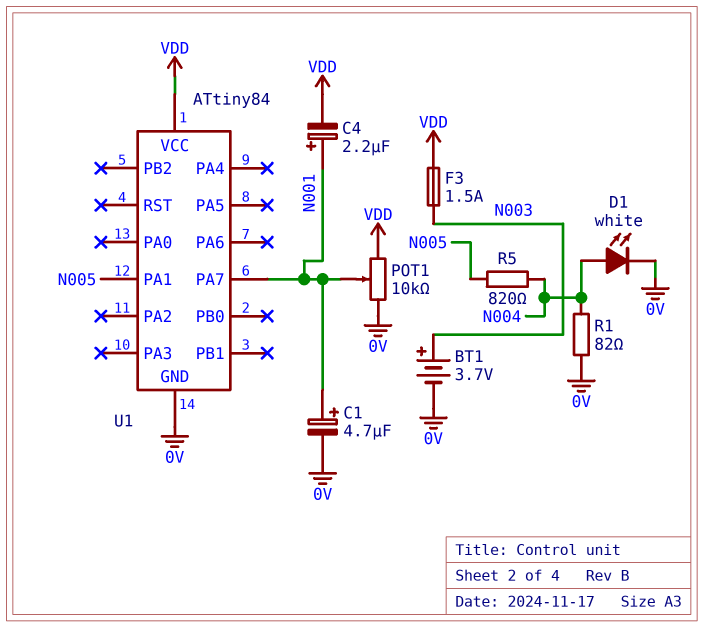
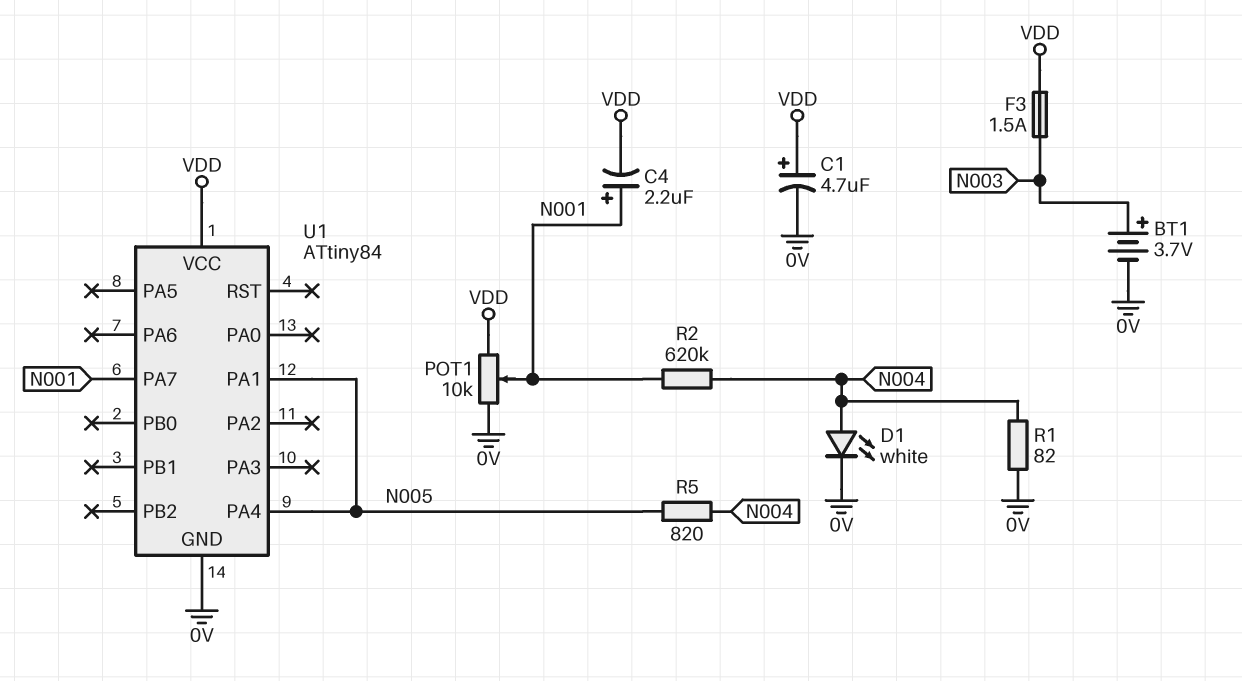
C1: 4.7uF (plus N001, minus 0V) -> 4.7uF (plus VDD, minus 0V)
R2: none -> 620k (N001, N004)
U1 pin PA4: none -> N005

